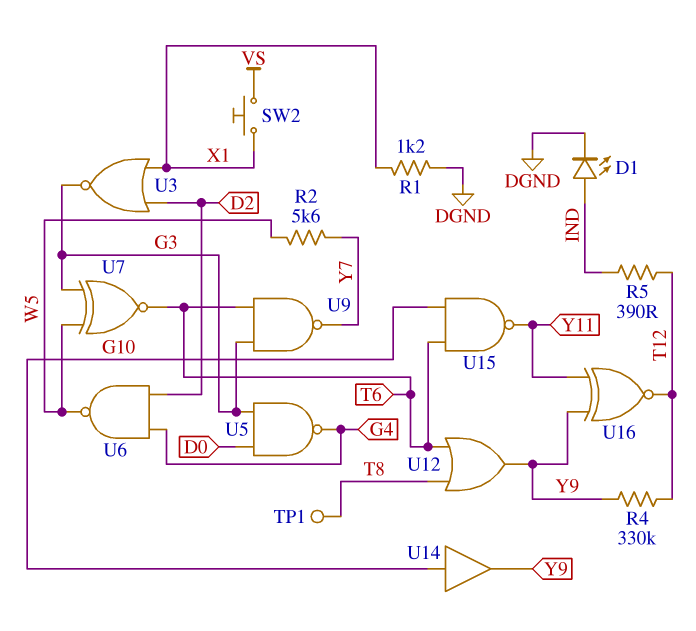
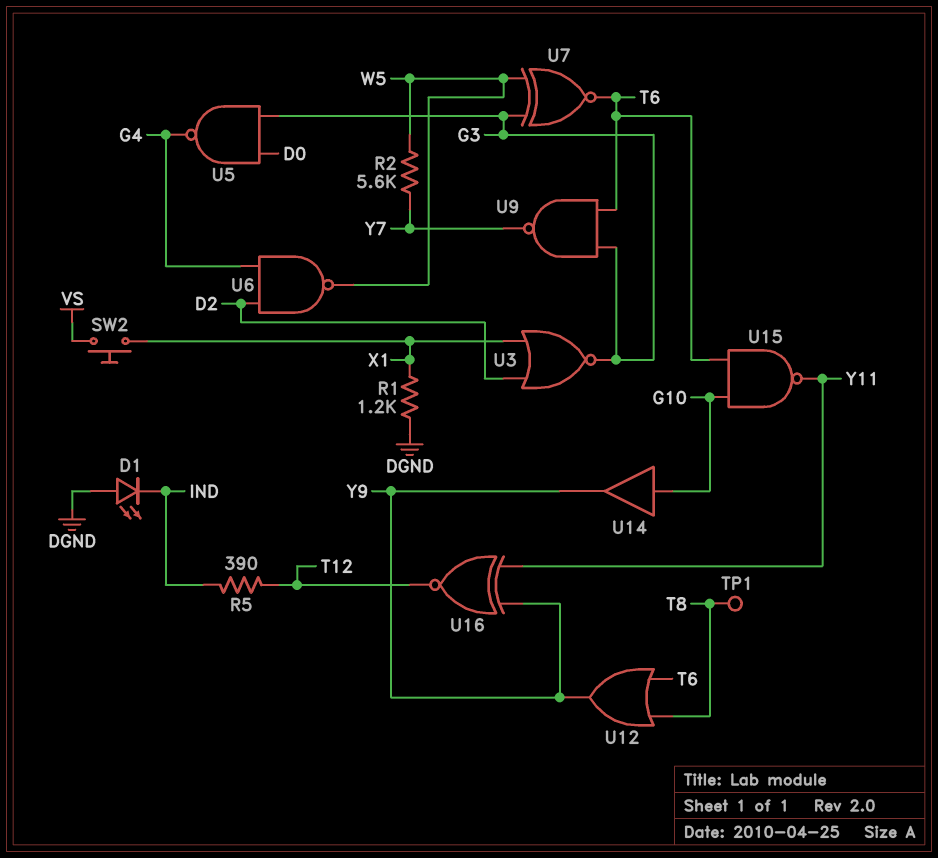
D1: LED (A IND, K DGND) -> LED (A DGND, K IND)
R4: 330k (T12, Y9) -> none

